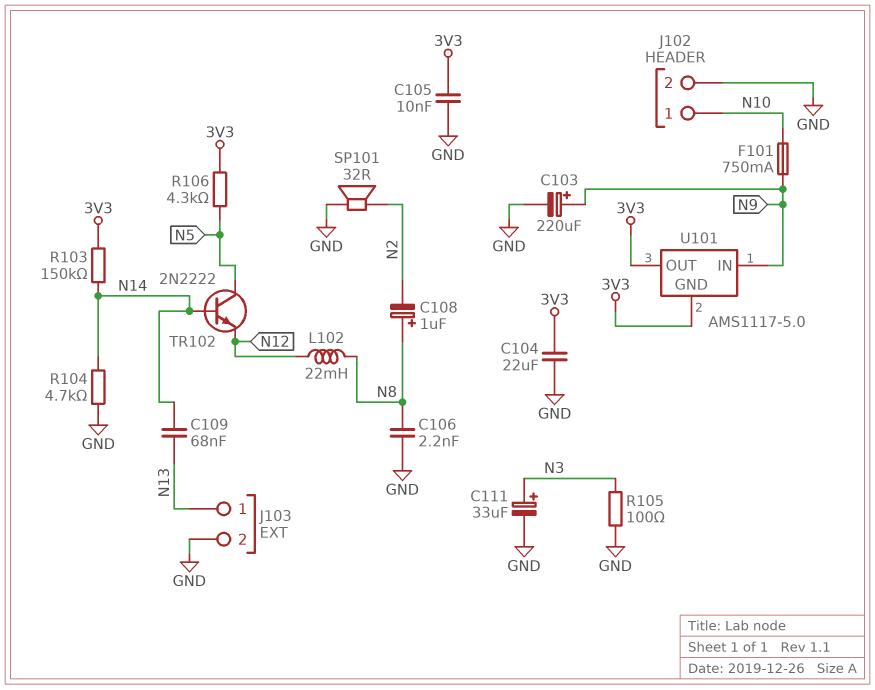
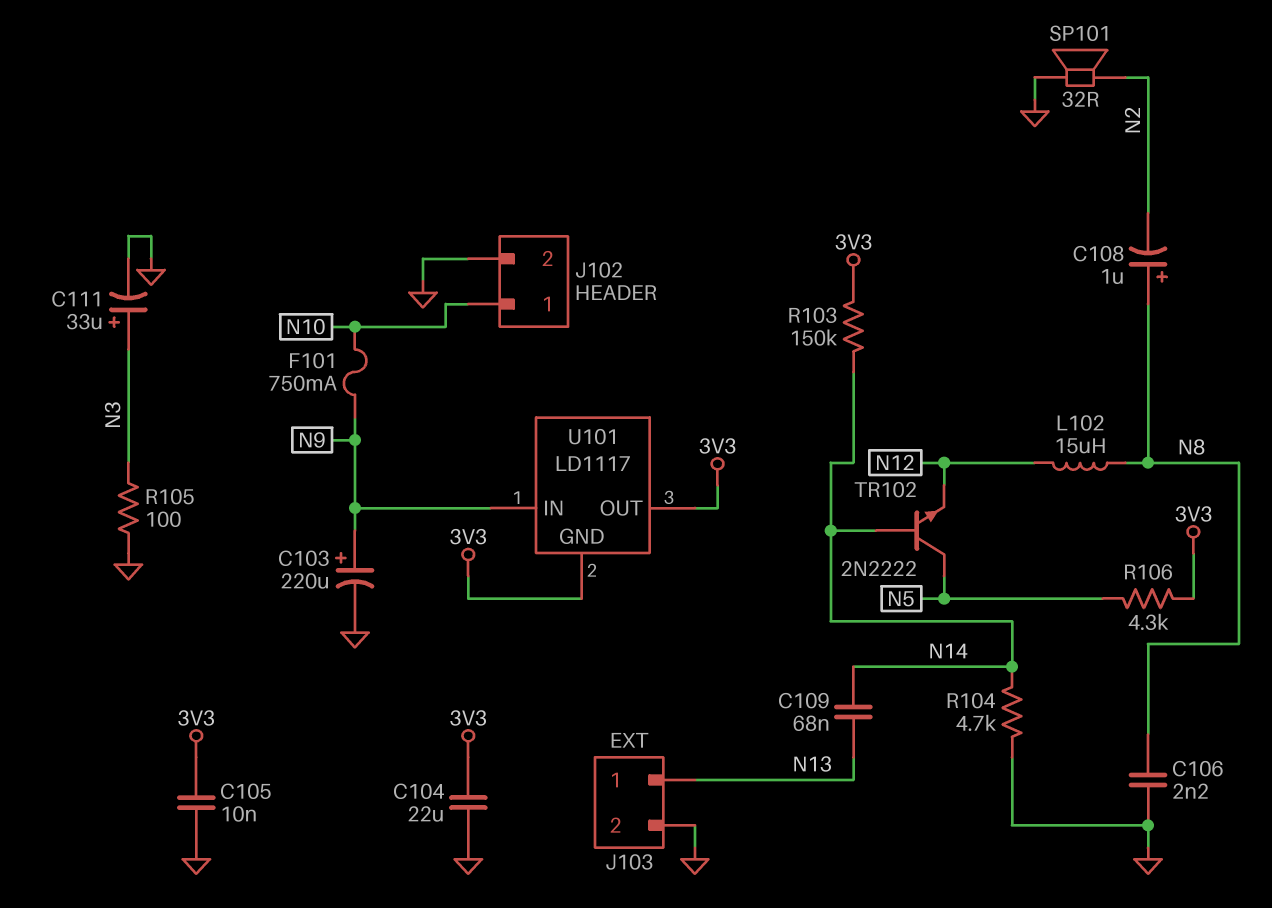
L102: 22mH (N8, N12) -> 15uH (N8, N12)
U101: AMS1117-5.0 -> LD1117

